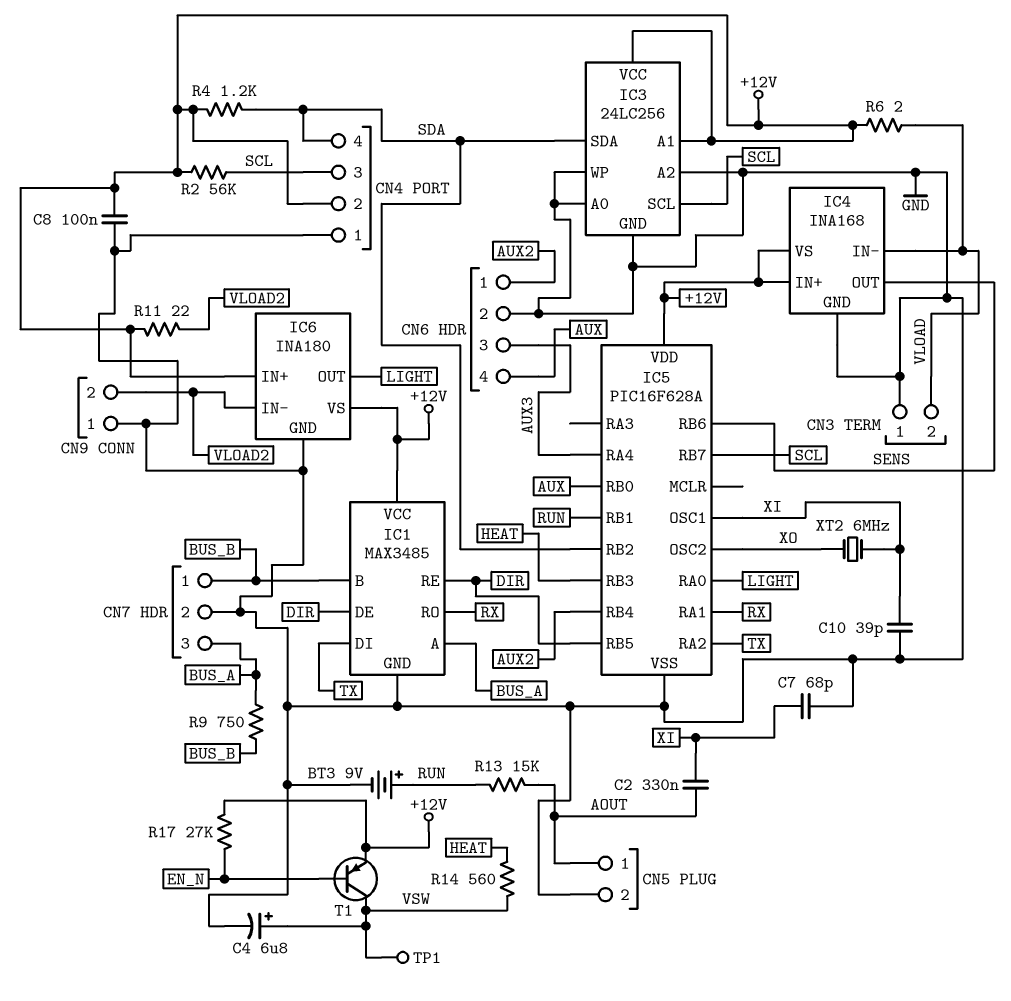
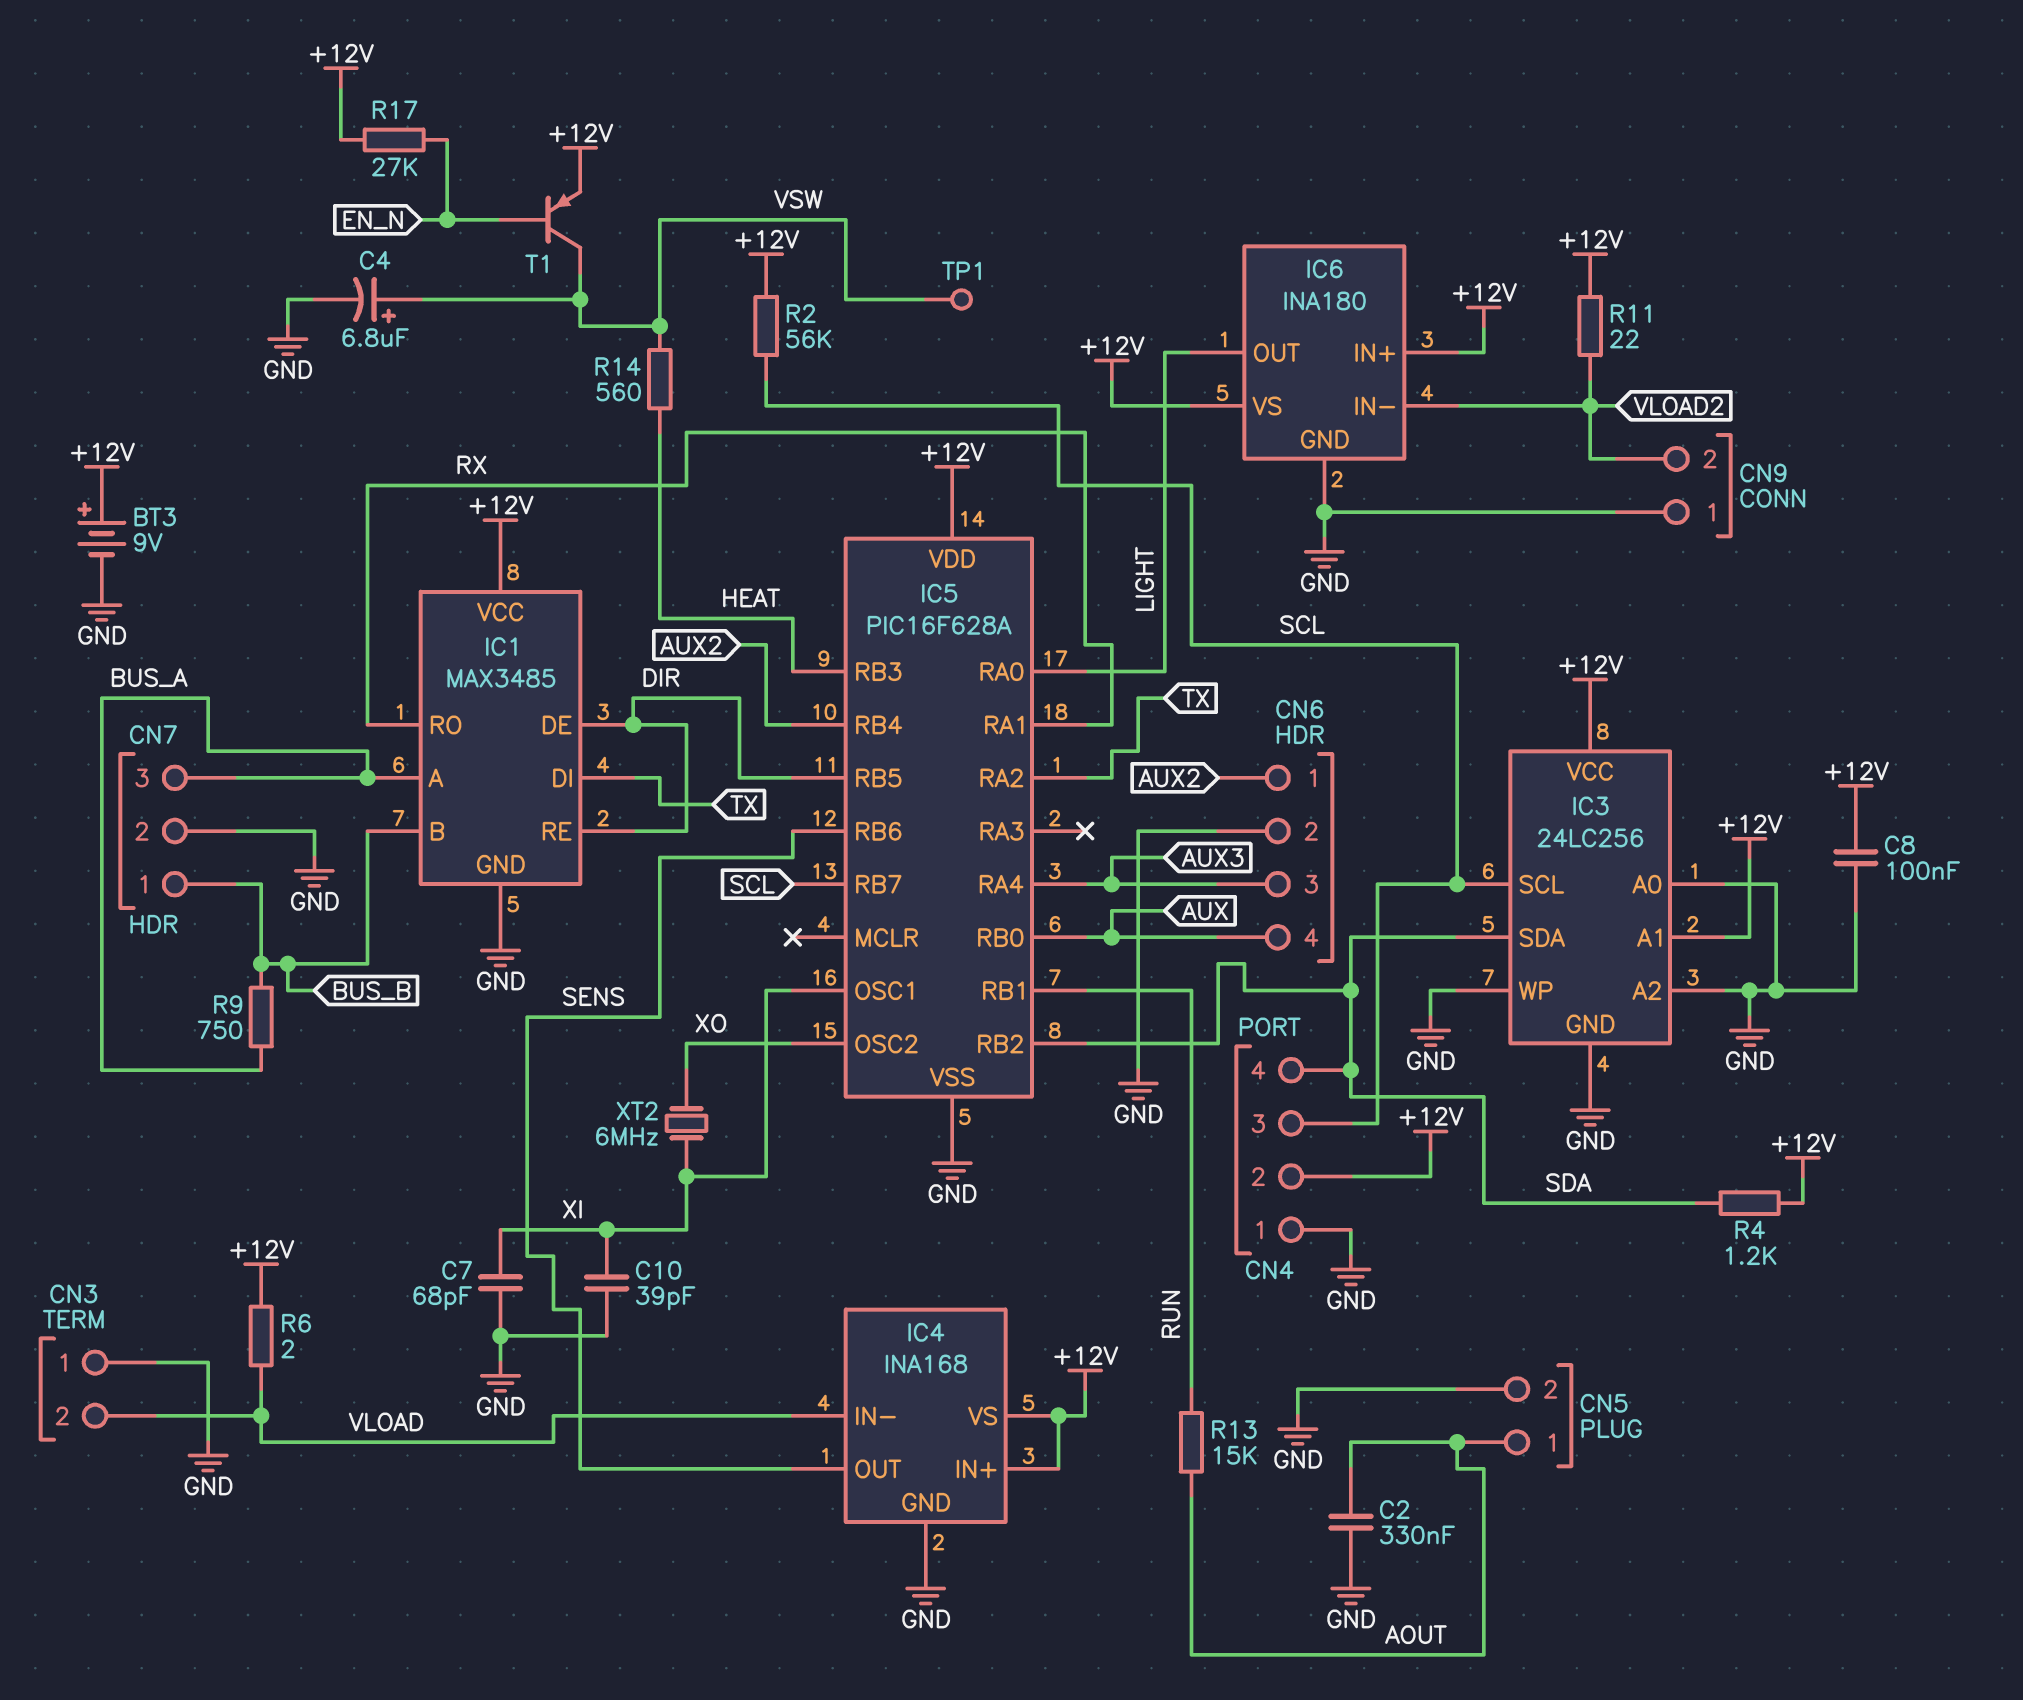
BT3: 9V (plus RUN, minus GND) -> 9V (plus +12V, minus GND)
C2: 330nF (AOUT, XI) -> 330nF (AOUT, GND)

